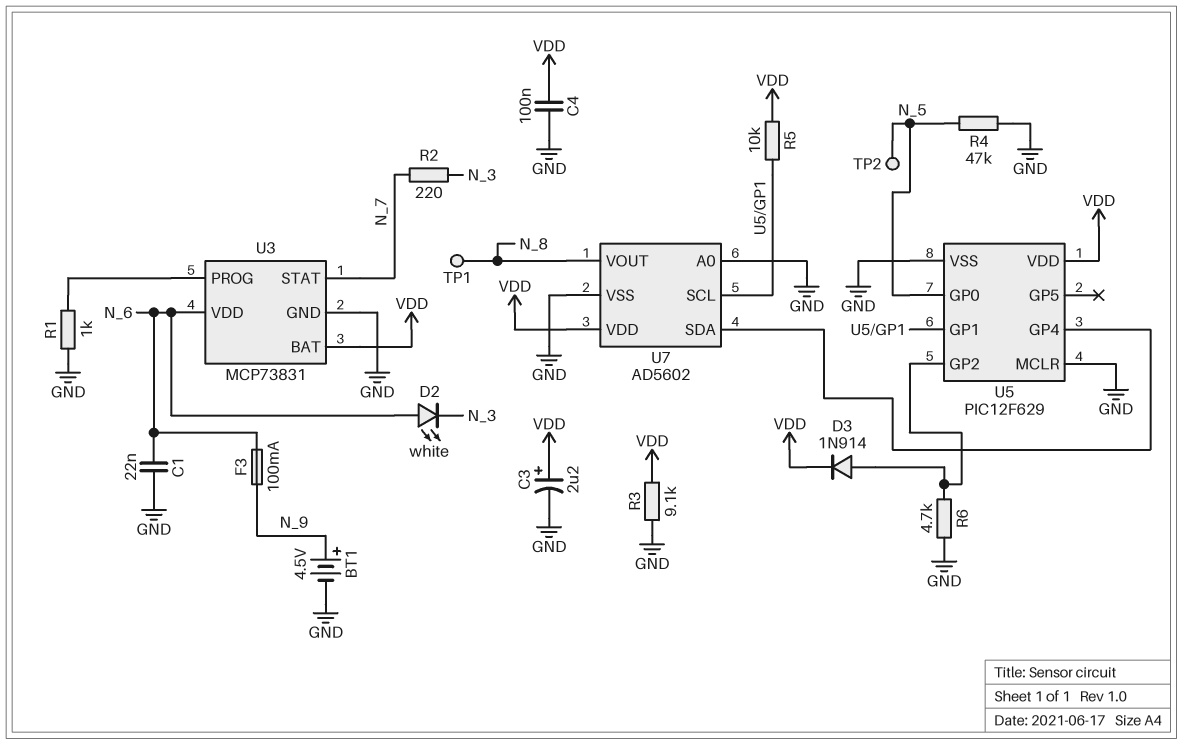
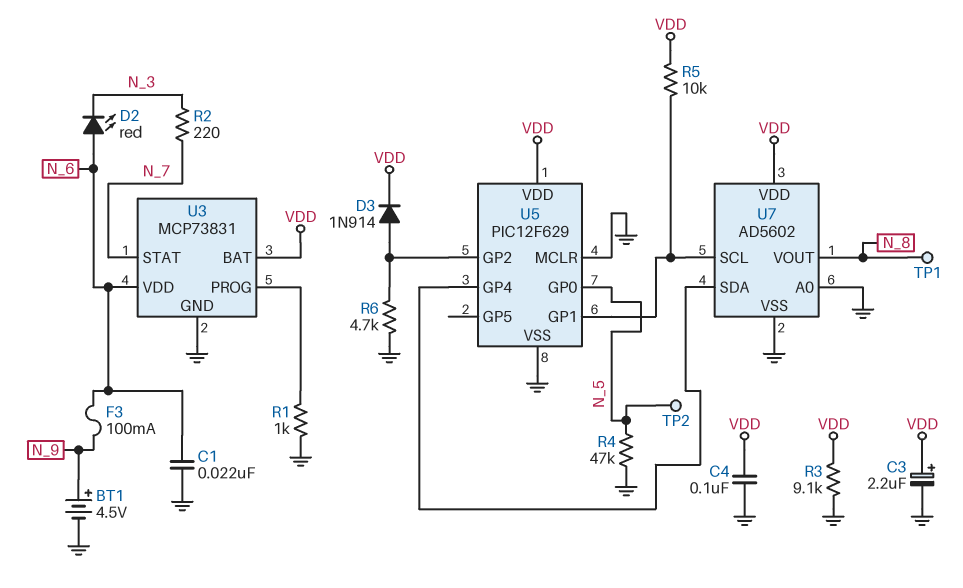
D2: LED white (A N_6, K N_3) -> LED red (A N_6, K N_3)

